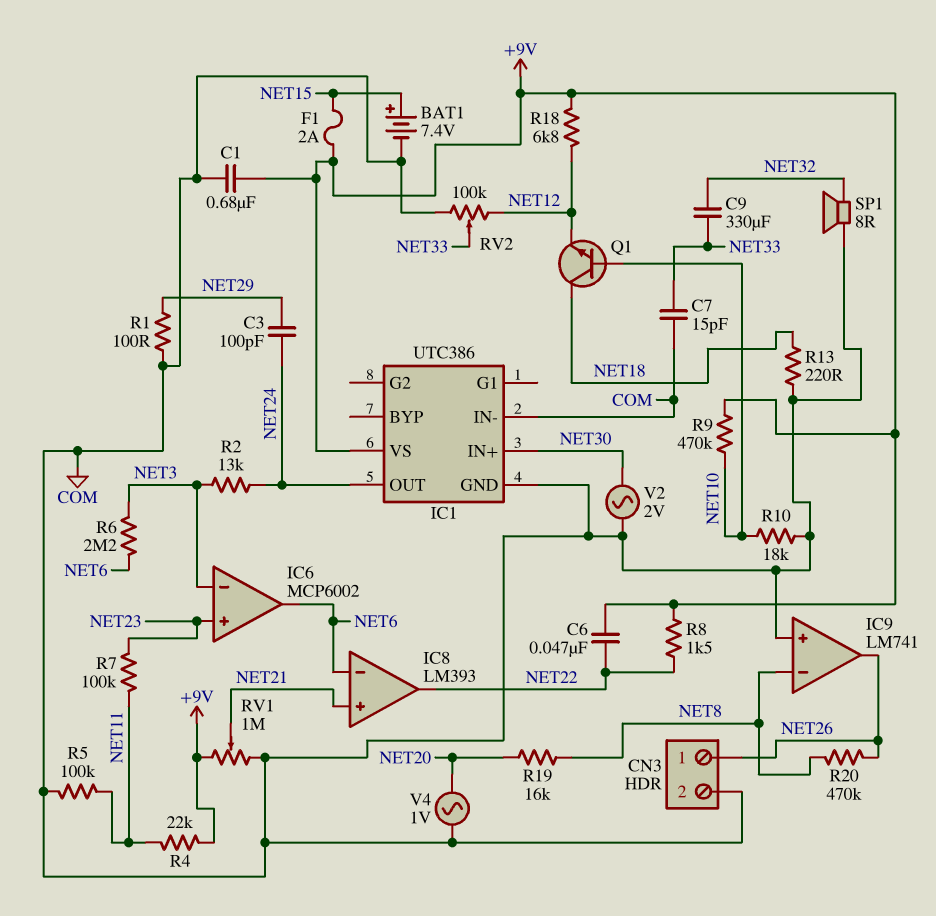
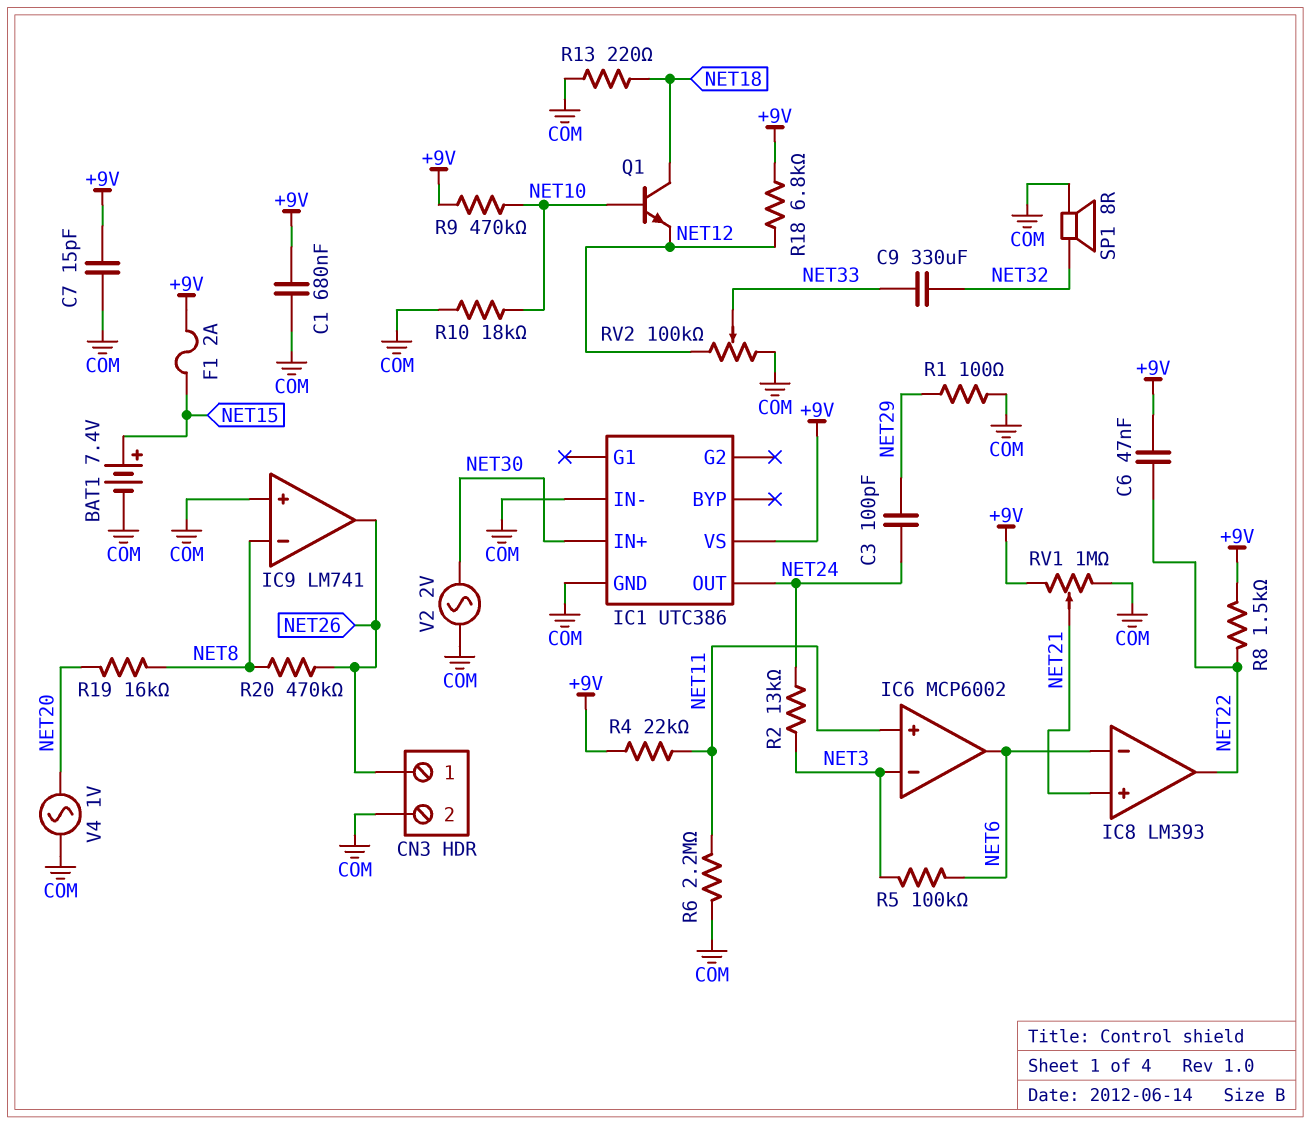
C7: 15pF (COM, NET33) -> 15pF (+9V, COM)
IC6 pin in+: NET23 -> NET11
R5: 100k (COM, NET11) -> 100k (NET3, NET6)
R6: 2.2M (NET3, NET6) -> 2.2M (COM, NET11)
R7: 100k (NET11, NET23) -> none

